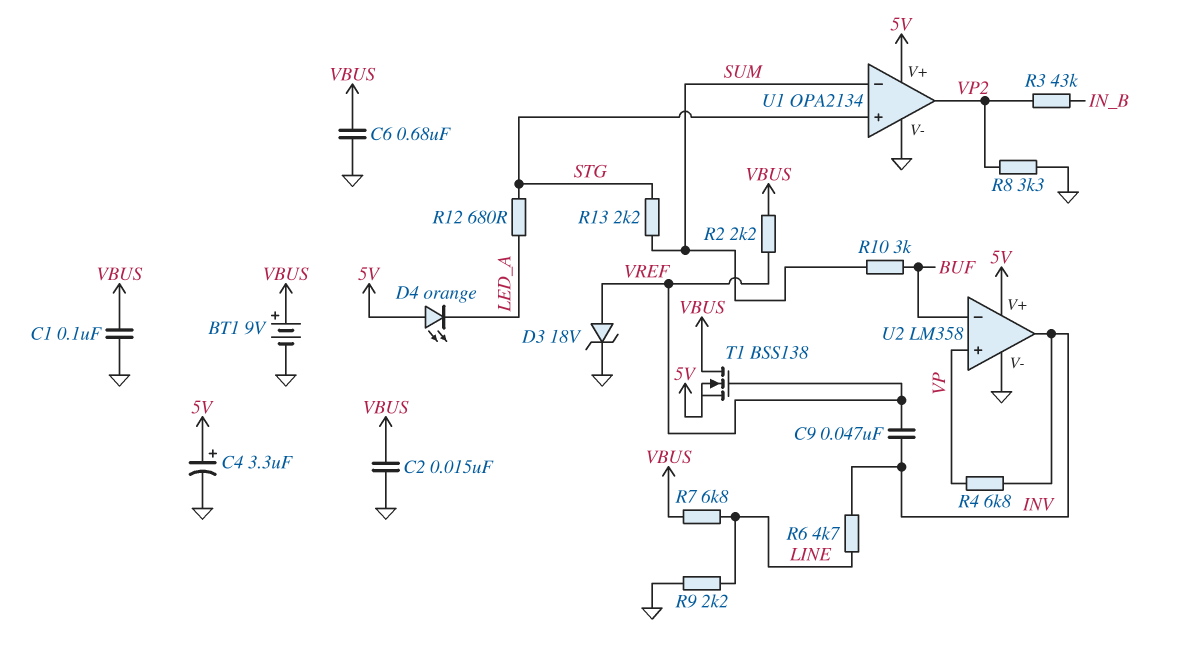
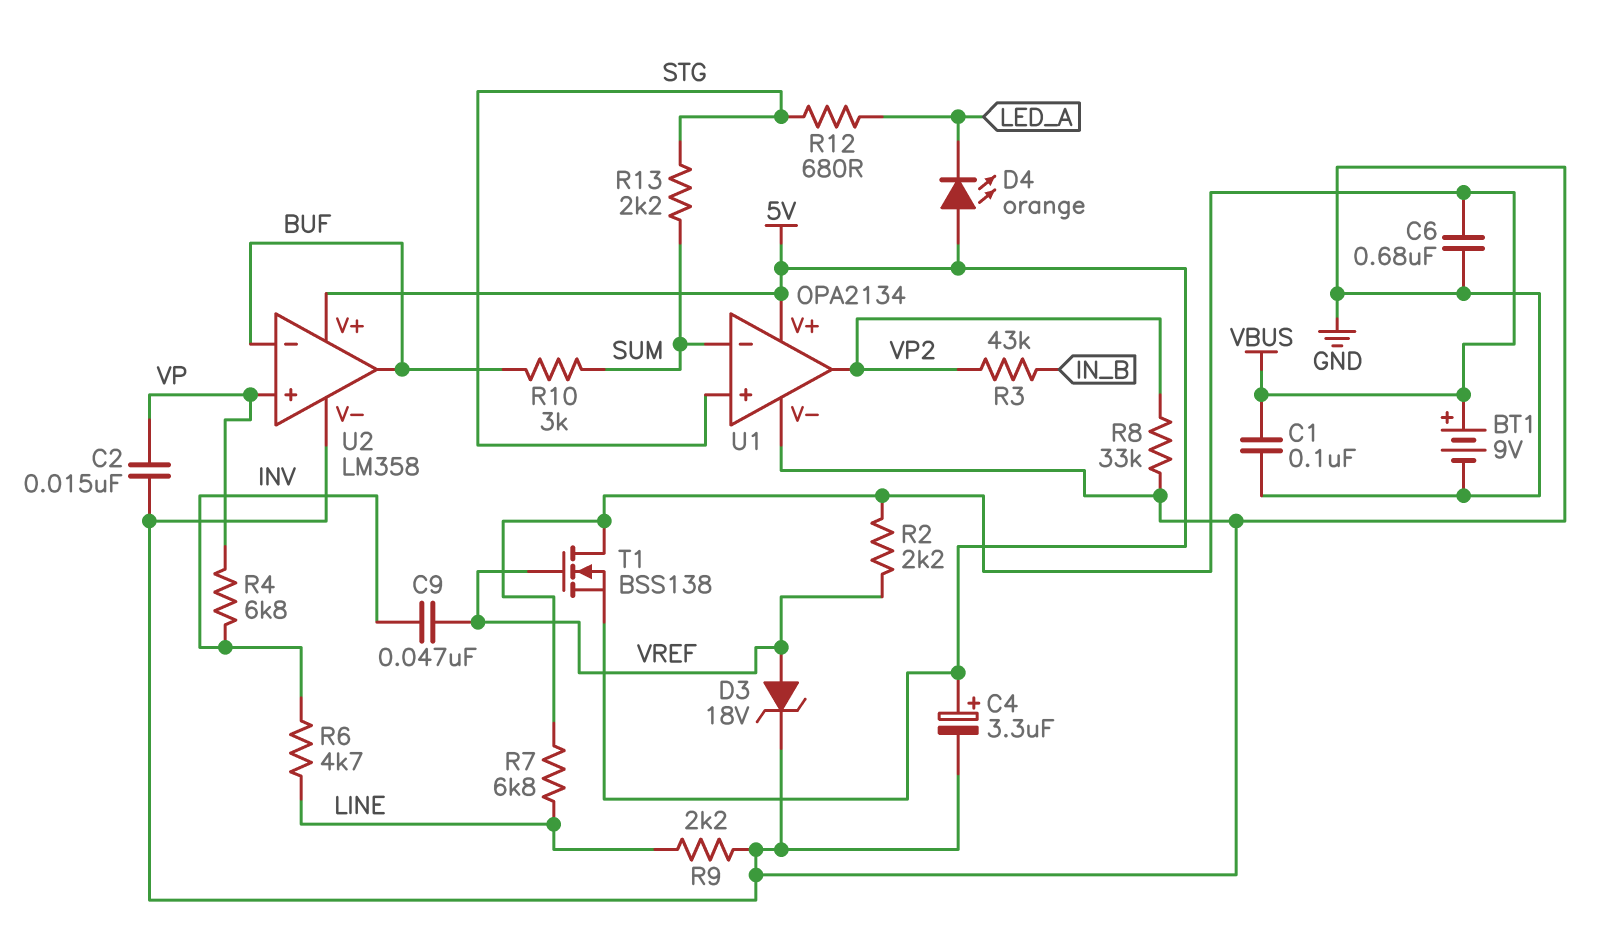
C2: 15nF (GND, VBUS) -> 15nF (GND, VP)
R8: 3.3k (GND, VP2) -> 33k (GND, VP2)
U2 pin out: INV -> BUF

